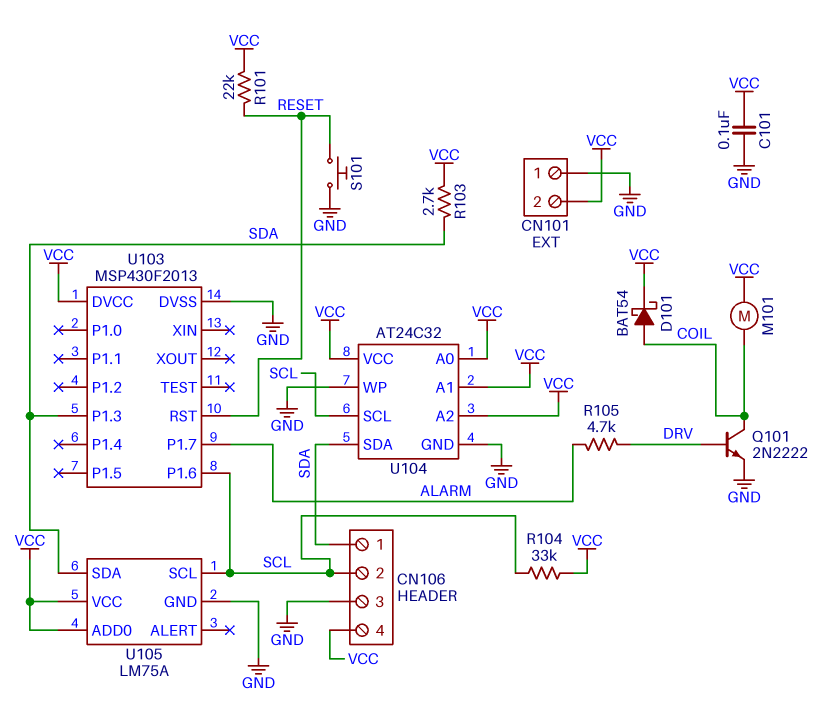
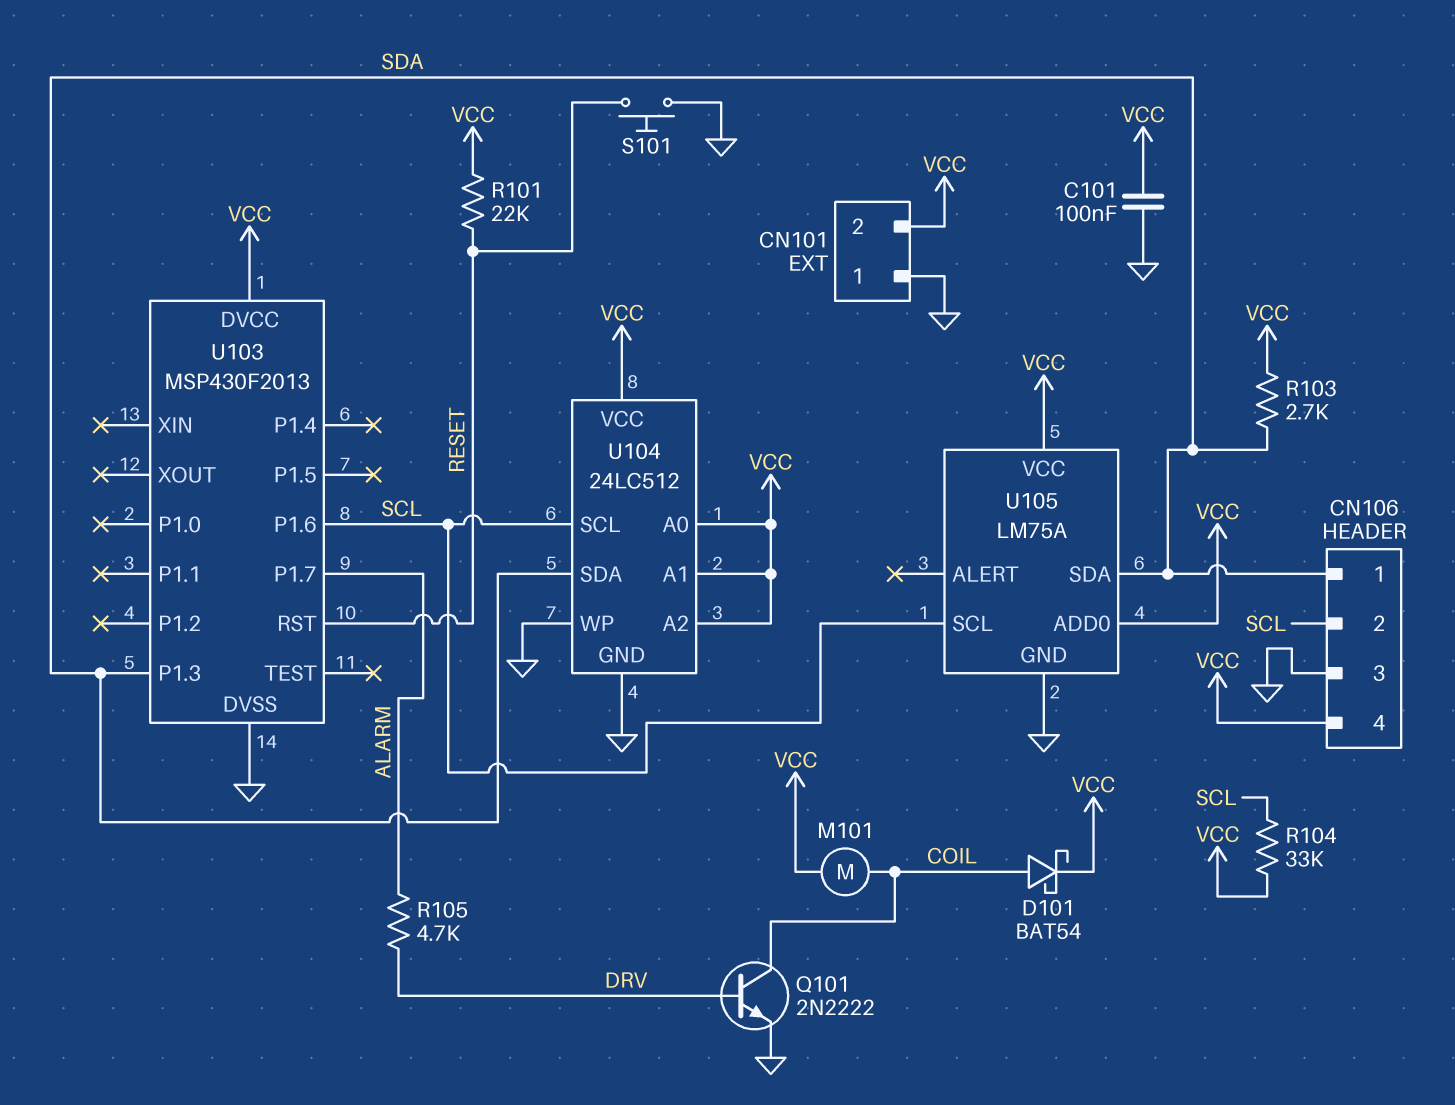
U104: AT24C32 -> 24LC512

